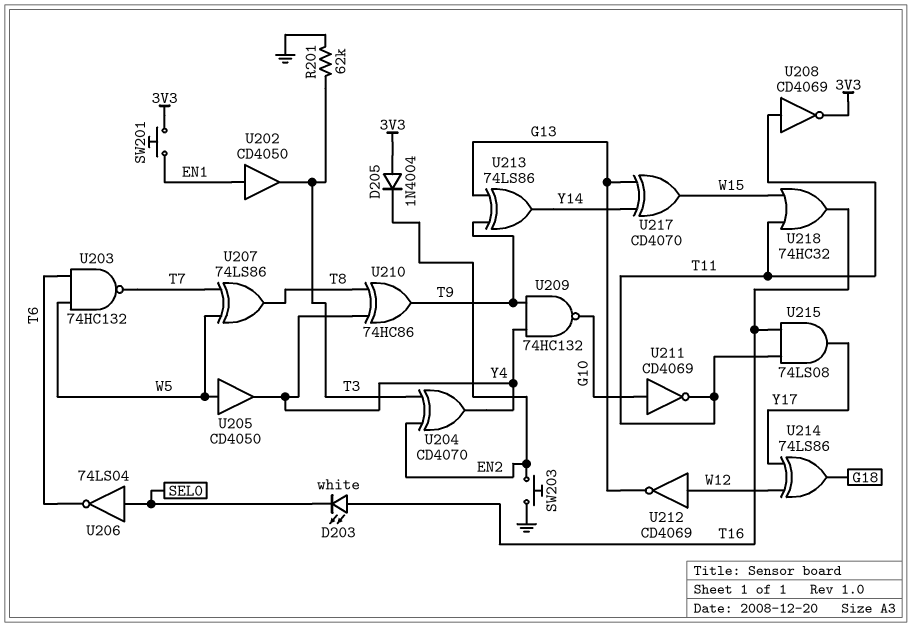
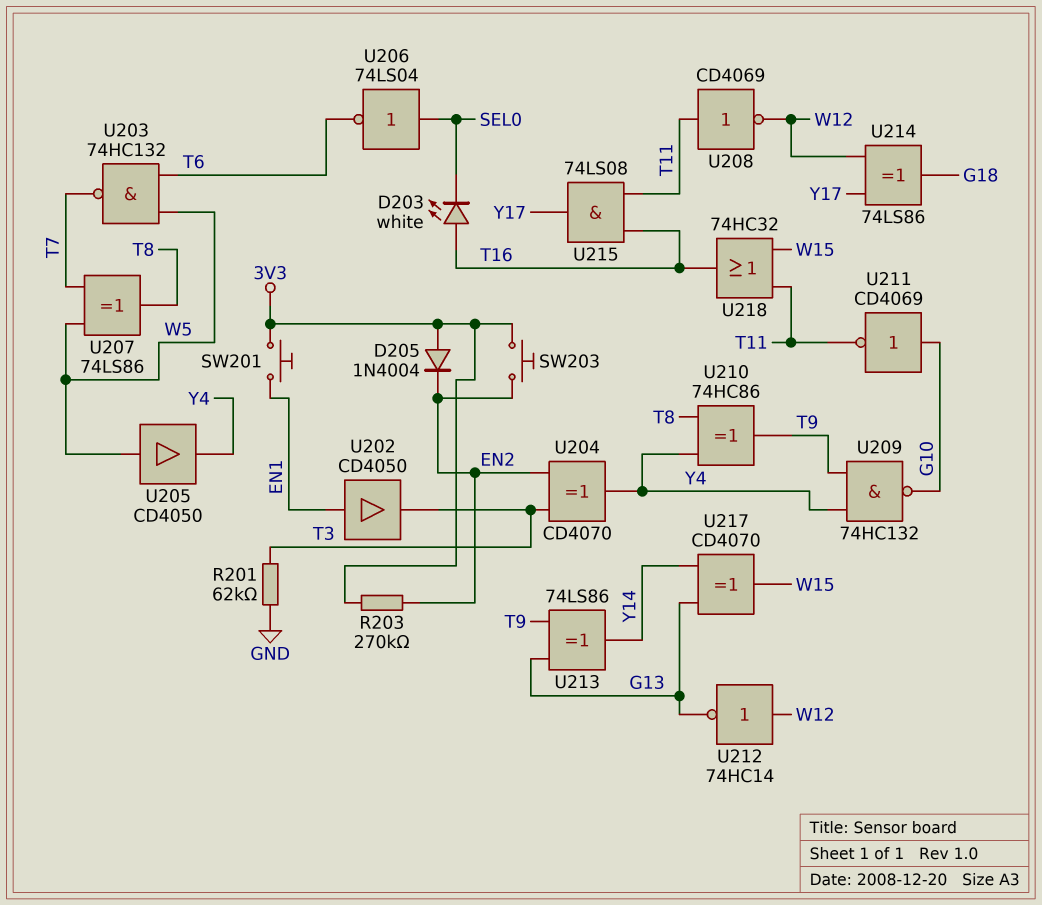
R203: none -> 270k (3V3, EN2)
SW203: button (EN2, GND) -> button (3V3, EN2)
U208: NOT CD4069 (in T11, out 3V3) -> NOT CD4069 (in T11, out W12)
U212: NOT CD4069 (in W12, out G13) -> NOT 74HC14 (in W12, out G13)

